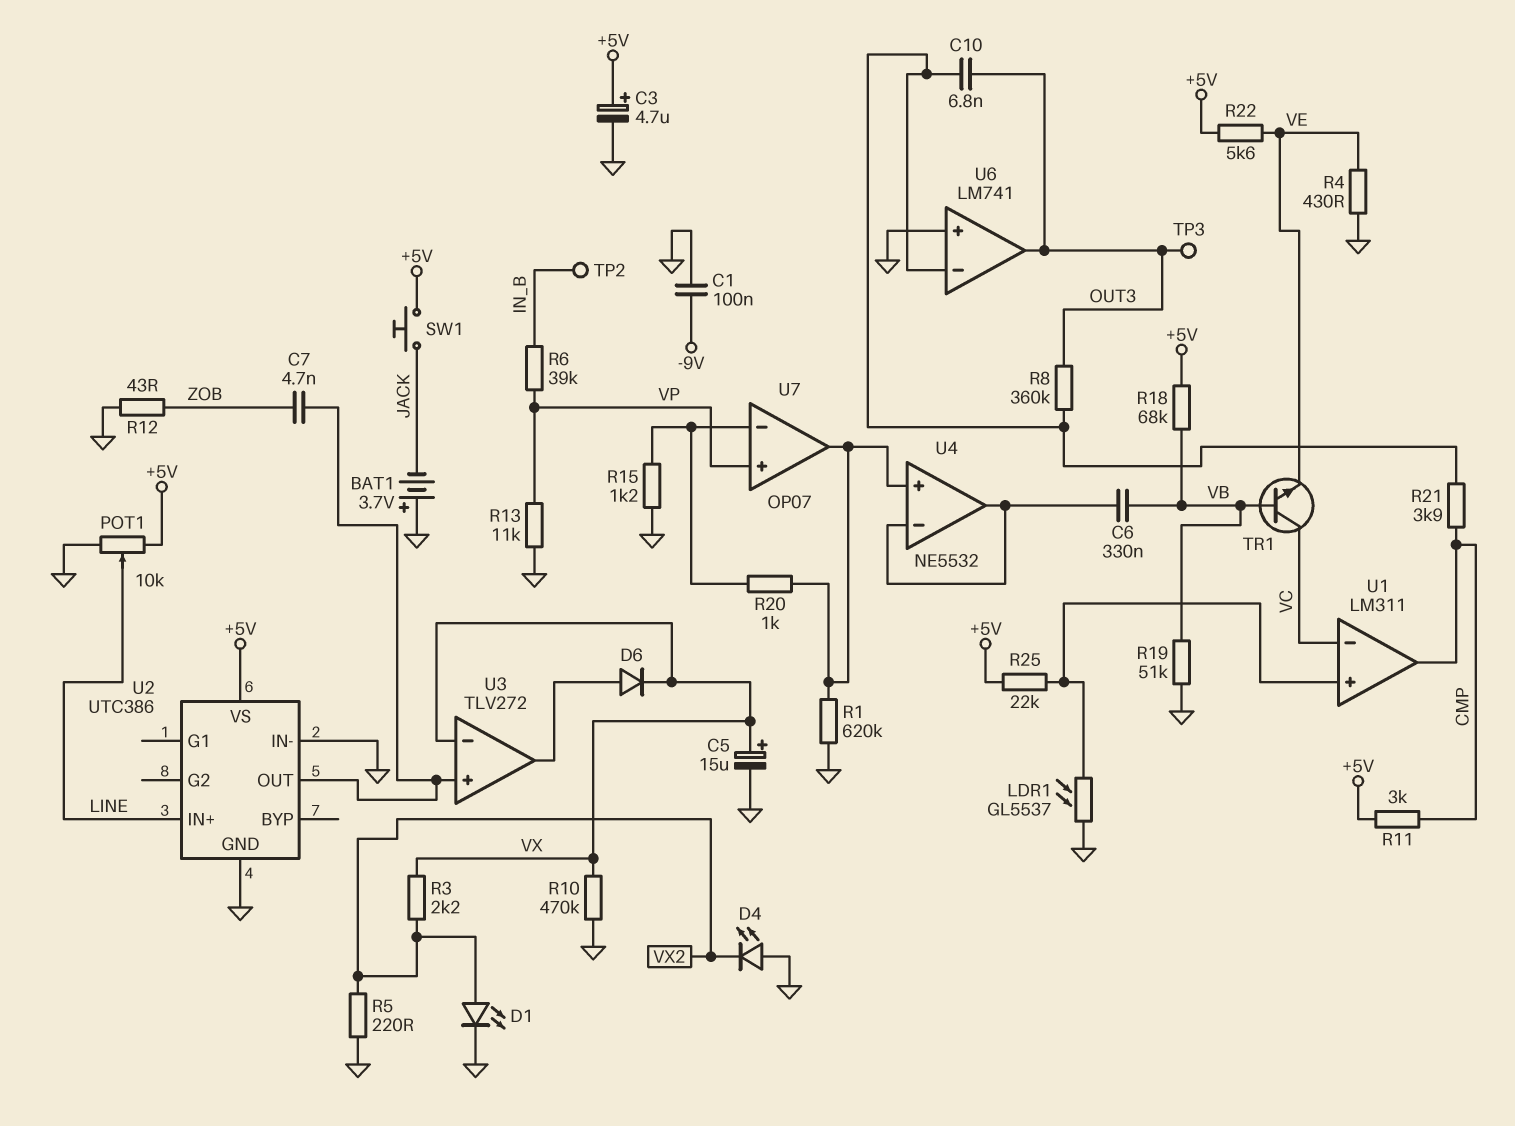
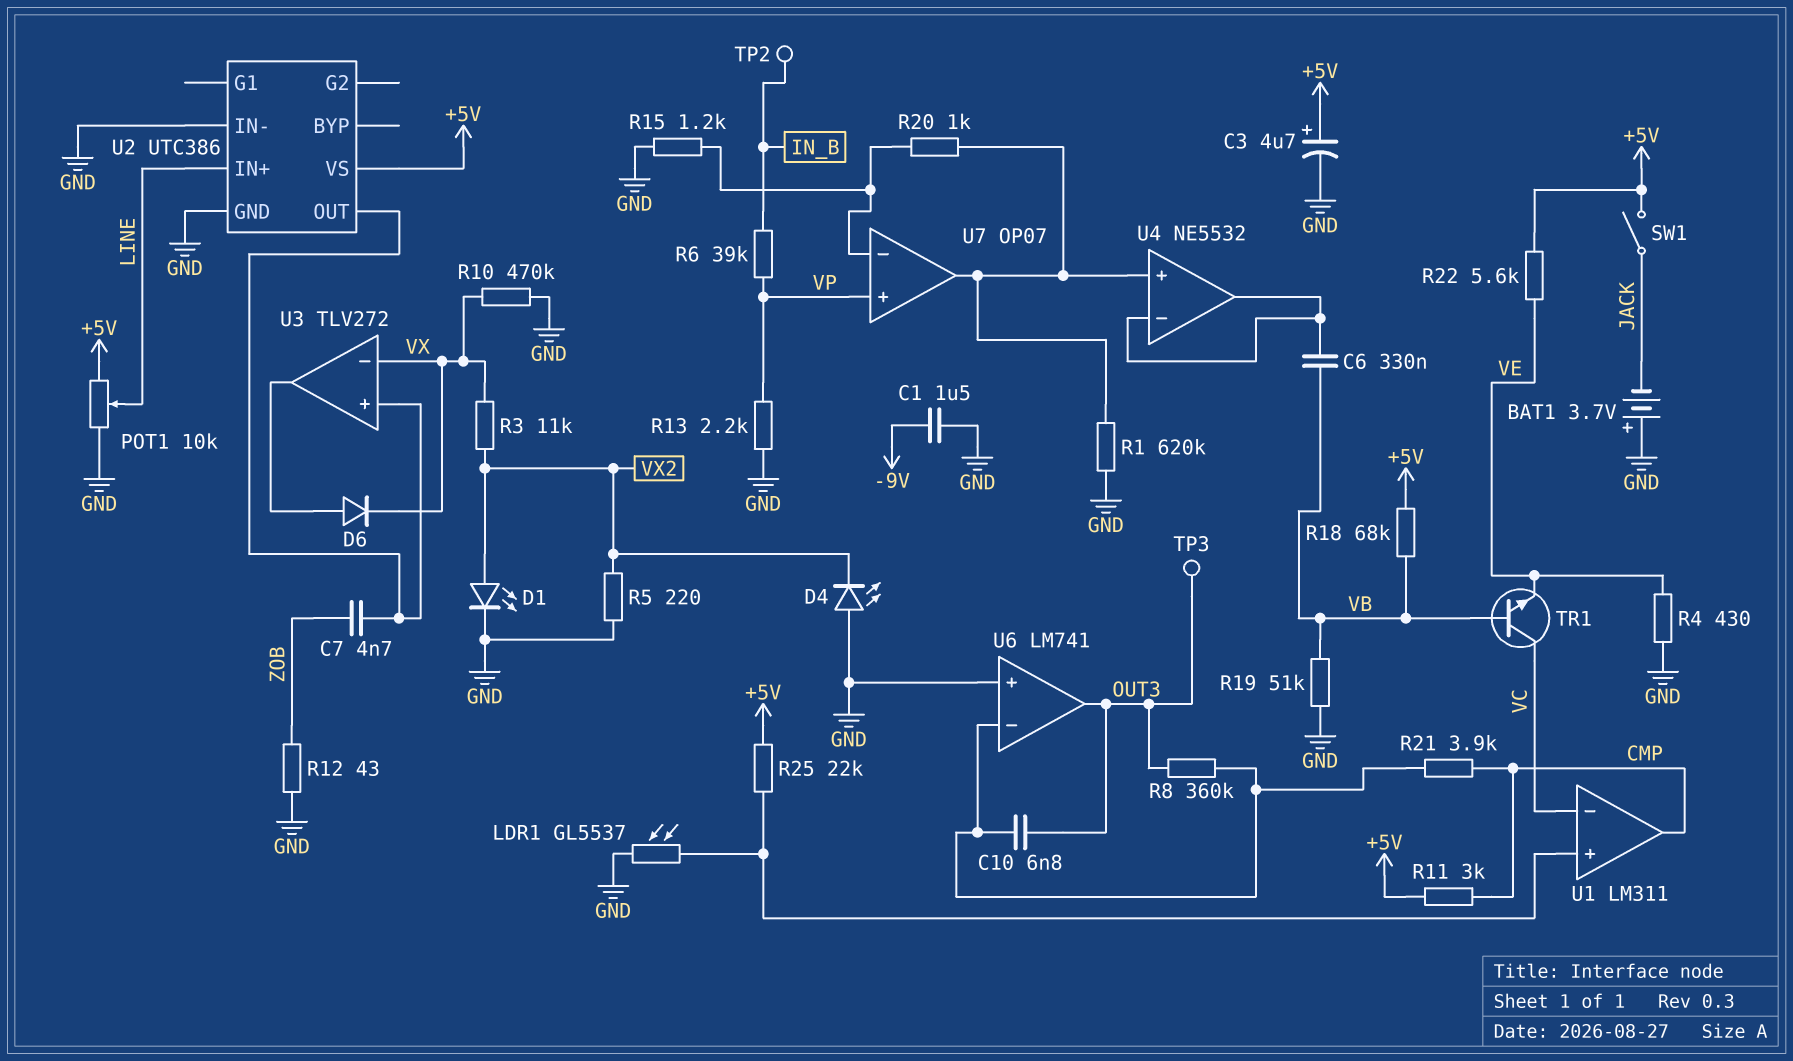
C1: 100nF (-9V, GND) -> 1.5uF (-9V, GND)
C5: 15uF (plus VX, minus GND) -> none
R3: 2.2k (VX, VX2) -> 11k (VX, VX2)
R13: 11k (GND, VP) -> 2.2k (GND, VP)
SW1: button (+5V, JACK) -> switch (+5V, JACK)

